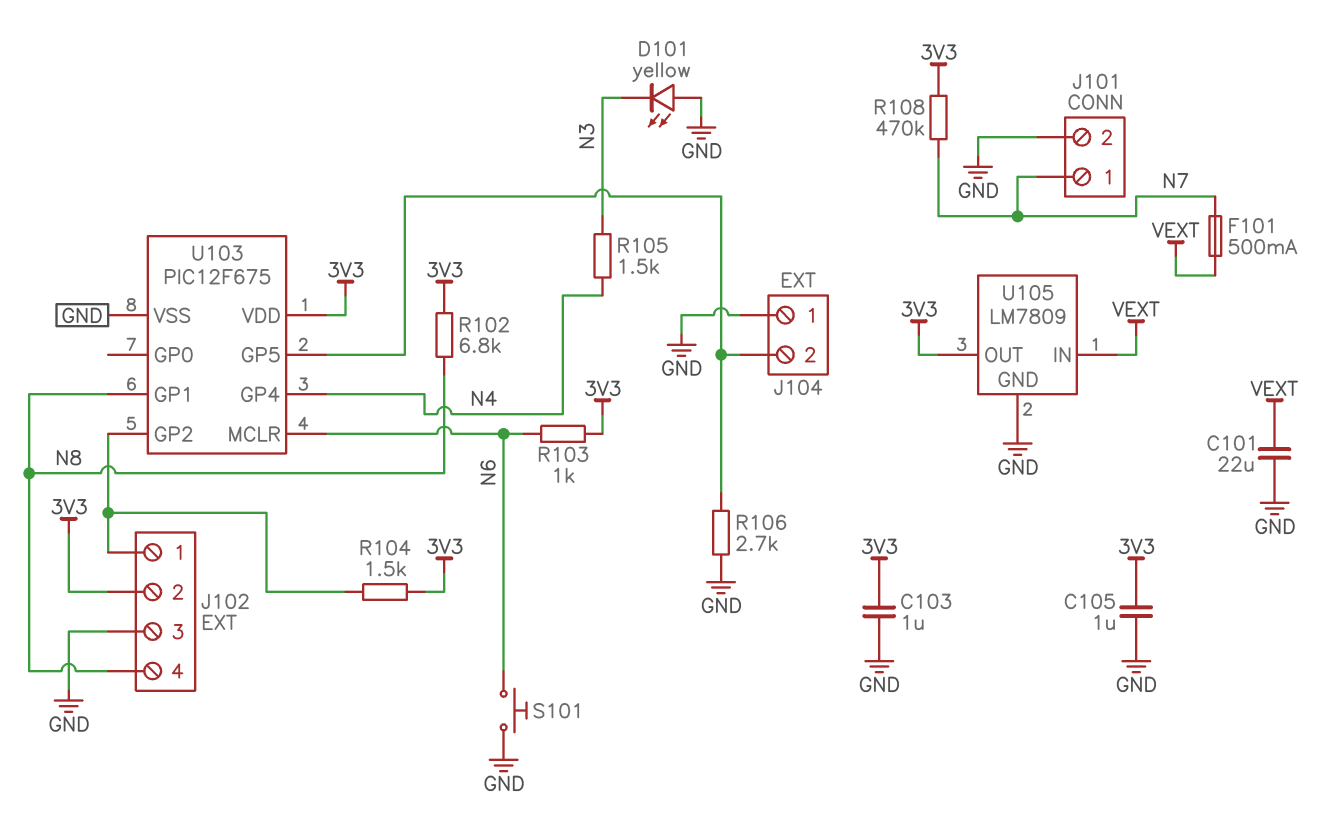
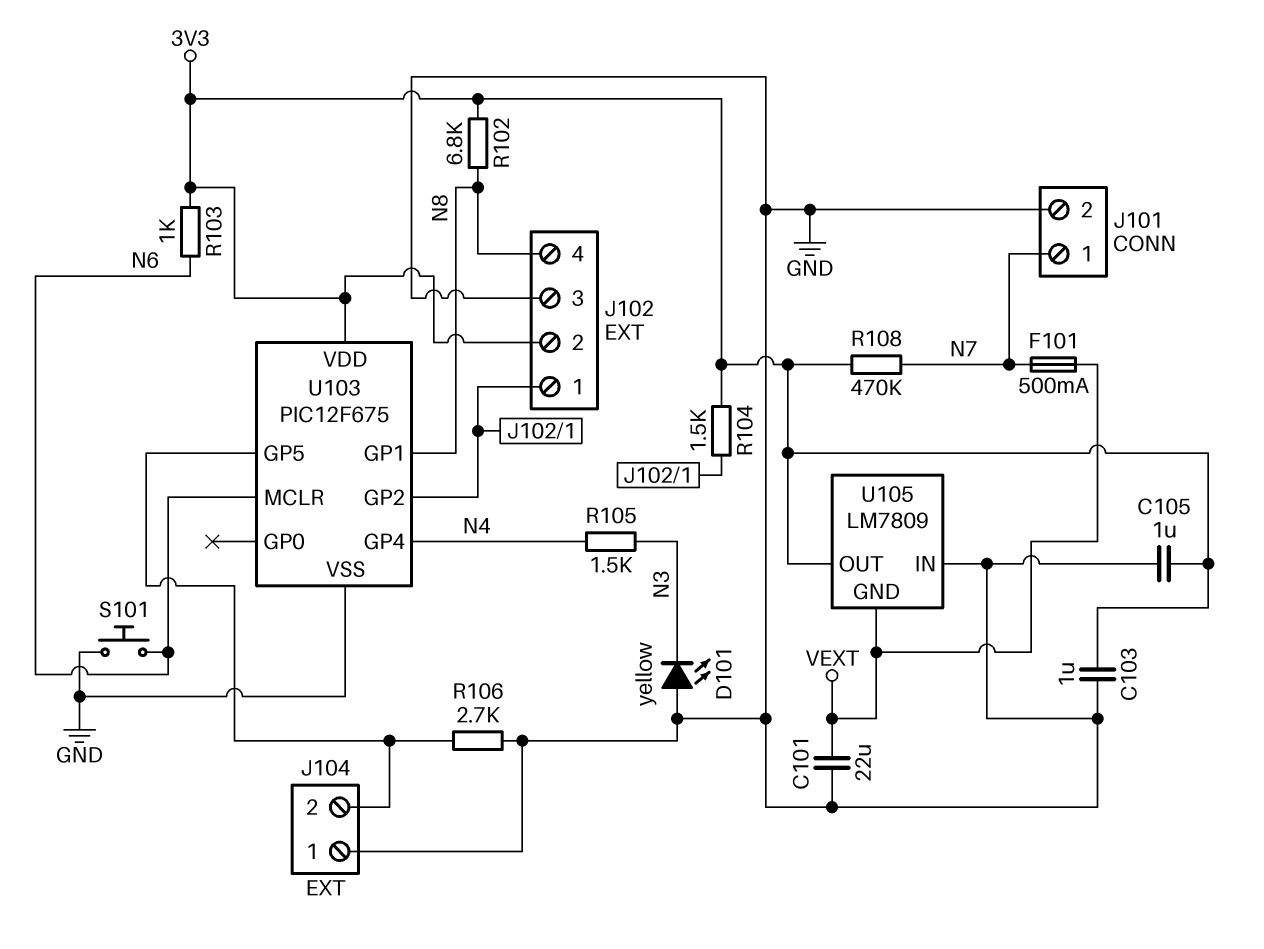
U105 pin GND: GND -> VEXT
U105 pin IN: VEXT -> GND

